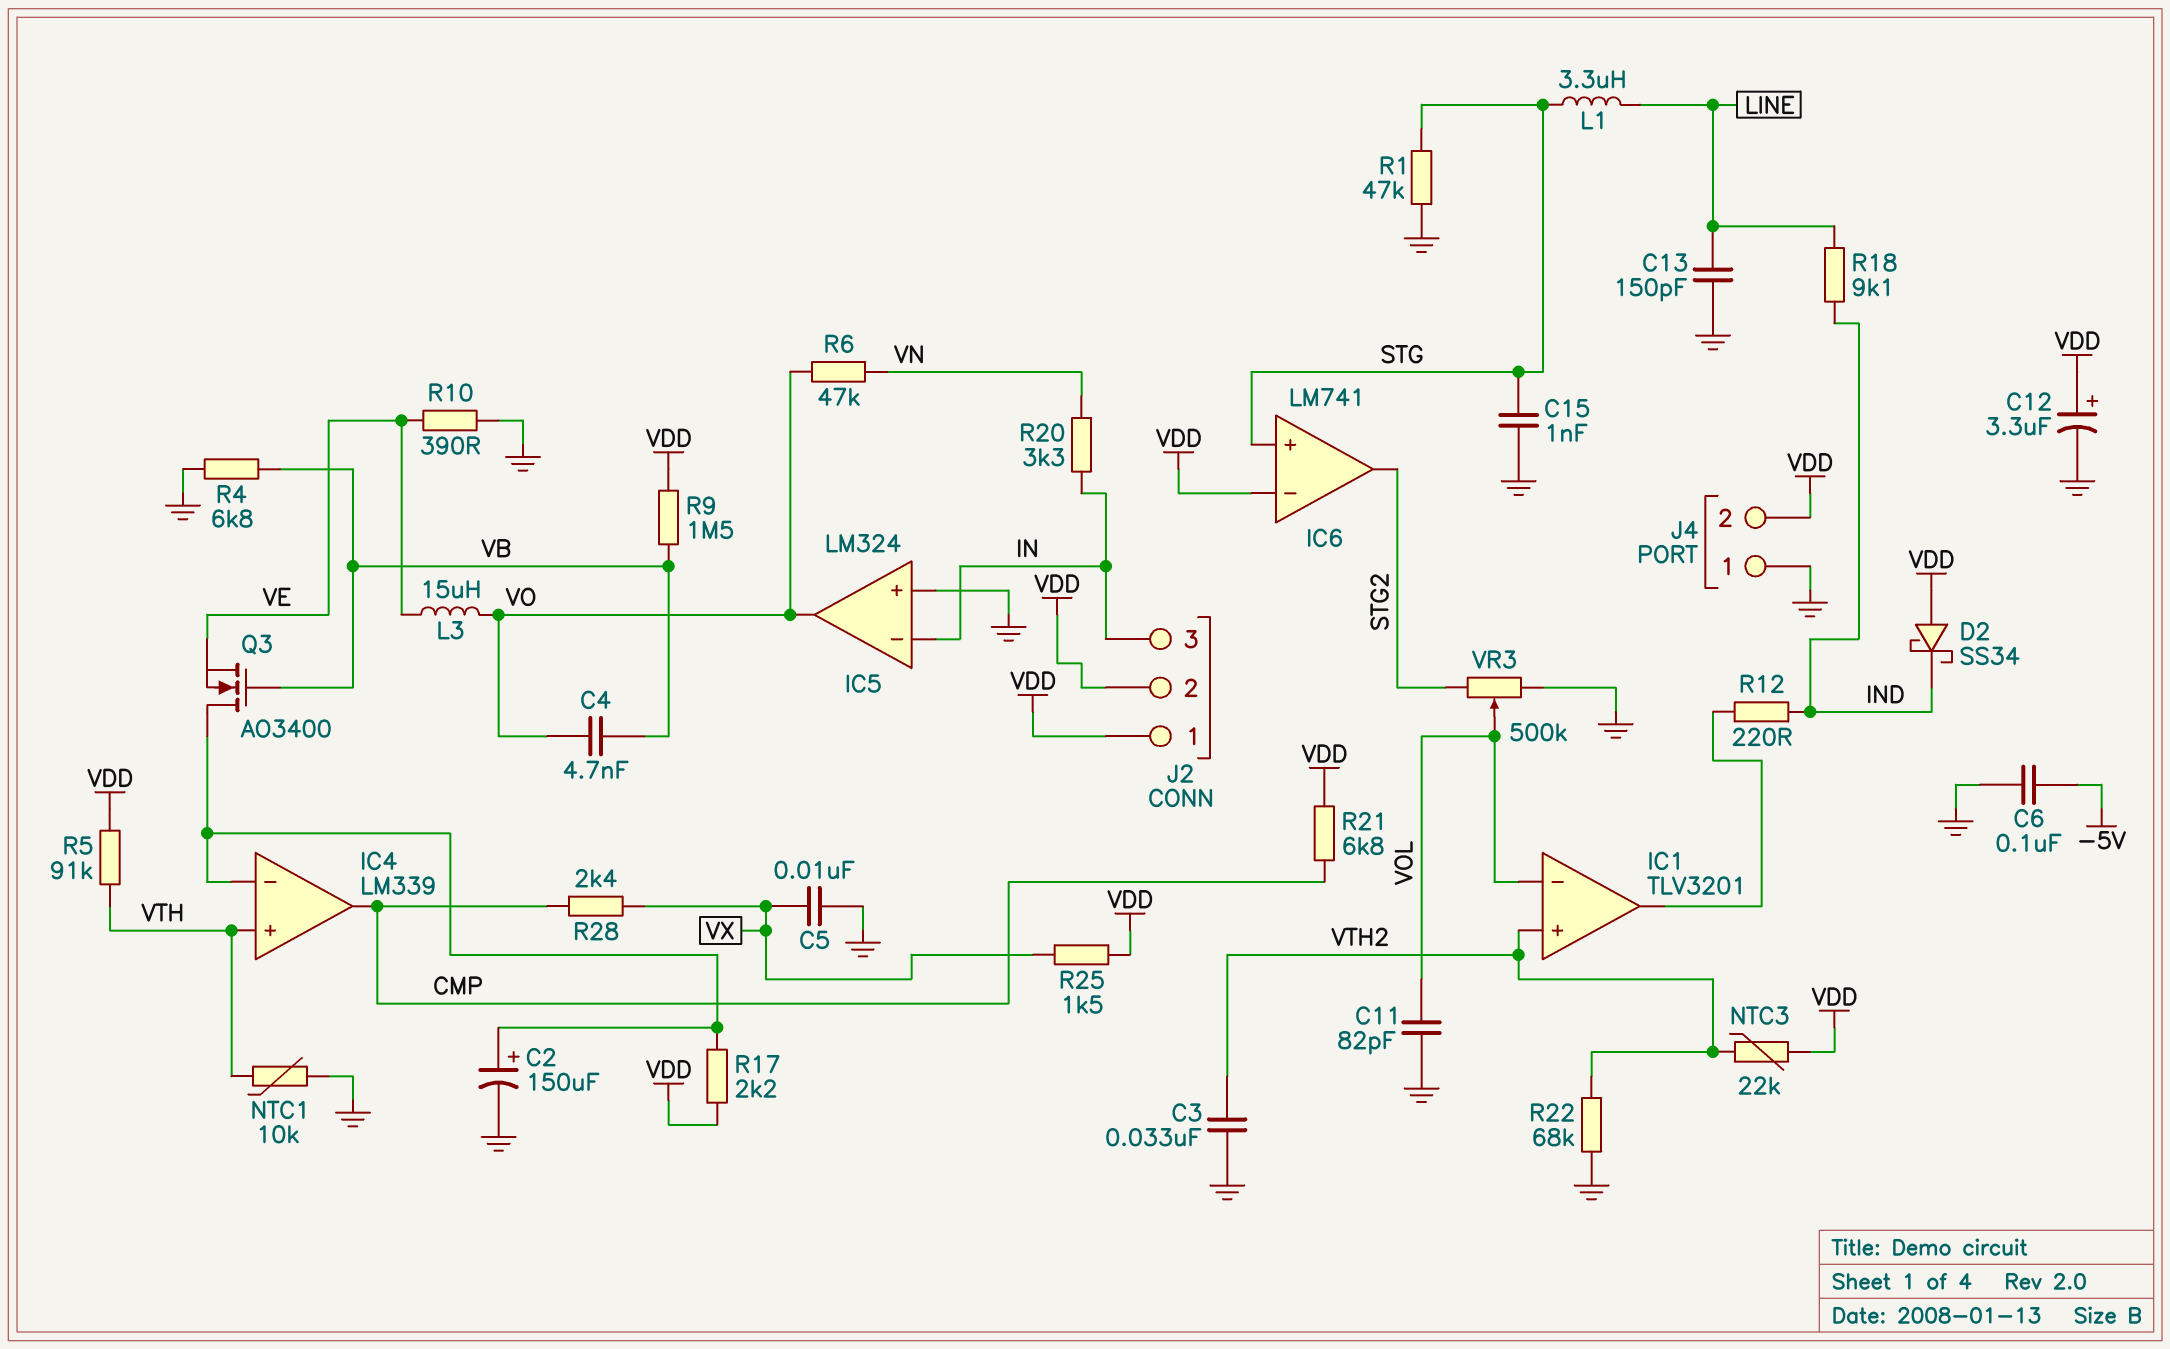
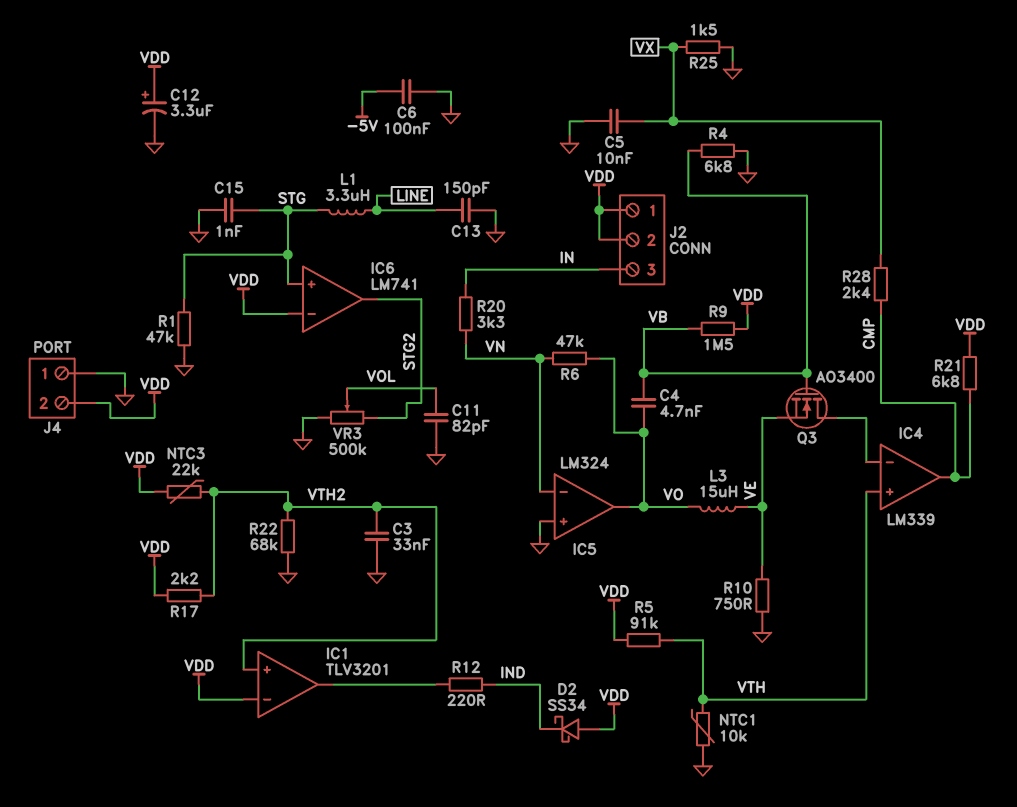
C2: 150uF (plus IC4/in-, minus GND) -> none
IC1 pin in-: VOL -> VDD
IC5 pin in-: IN -> VN
R10: 390 (GND, VE) -> 750 (GND, VE)
R17: 2.2k (IC4/in-, VDD) -> 2.2k (VDD, VTH2)
R18: 9.1k (IND, LINE) -> none
R25: 1.5k (VDD, VX) -> 1.5k (GND, VX)

